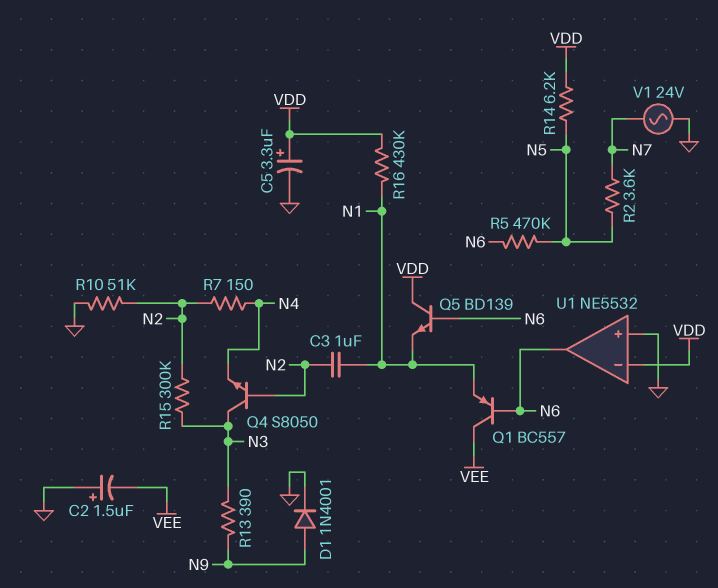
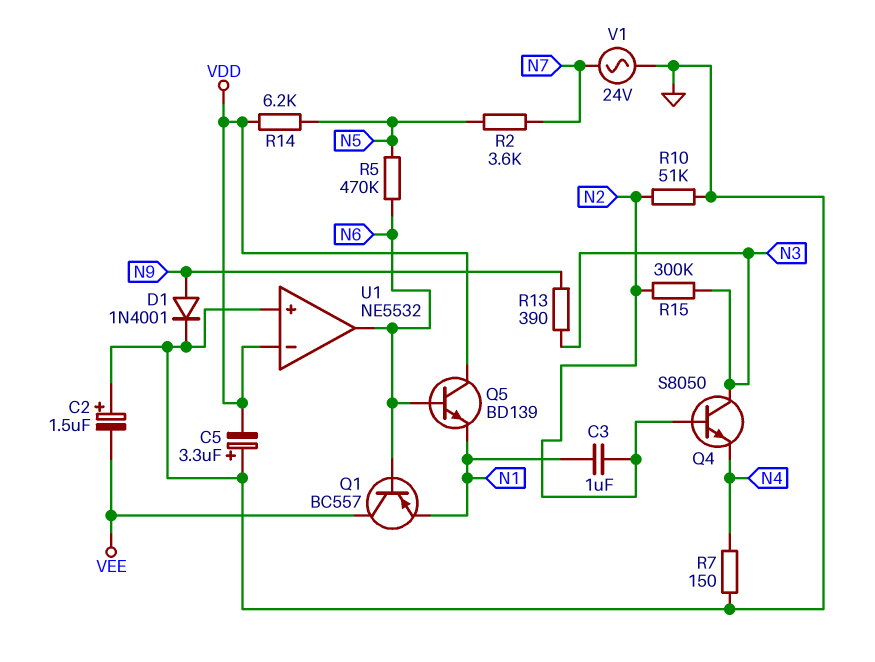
C5: 3.3uF (plus VDD, minus GND) -> 3.3uF (plus GND, minus VDD)
R7: 150 (N2, N4) -> 150 (GND, N4)
R16: 430k (N1, VDD) -> none

